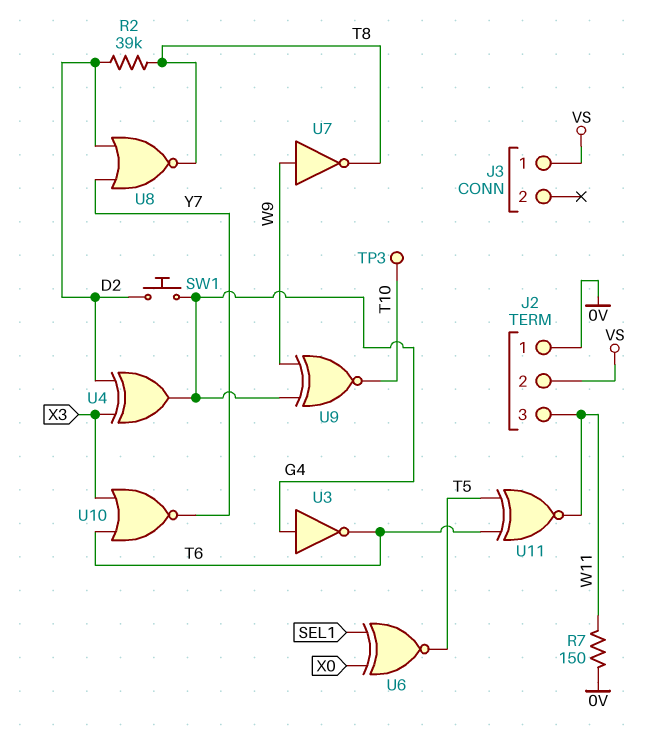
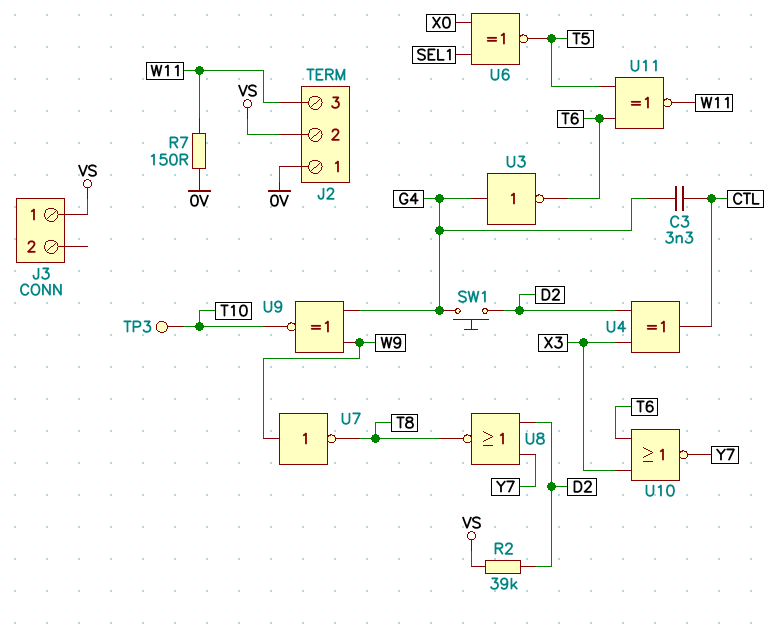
C3: none -> 3.3nF (CTL, G4)
R2: 39k (D2, T8) -> 39k (D2, VS)
U4: XOR (in D2, in X3, out G4) -> XOR (in D2, in X3, out CTL)

